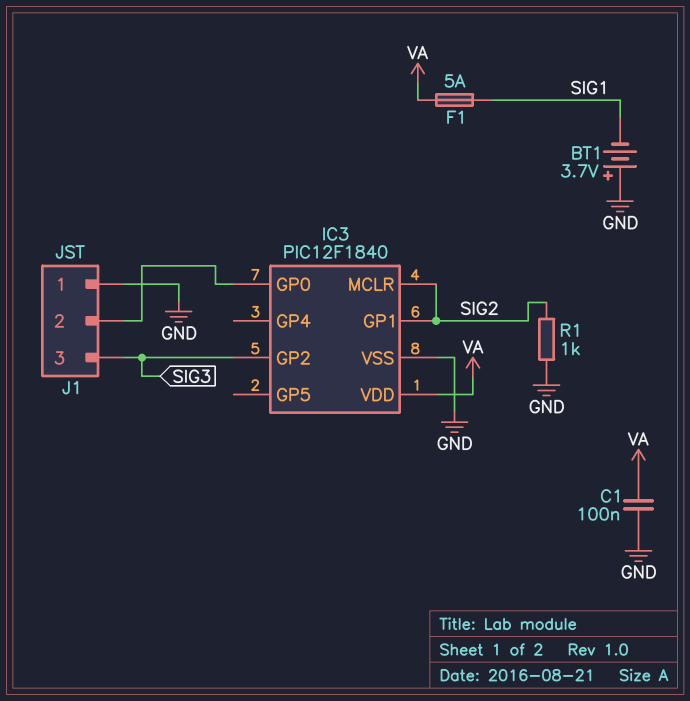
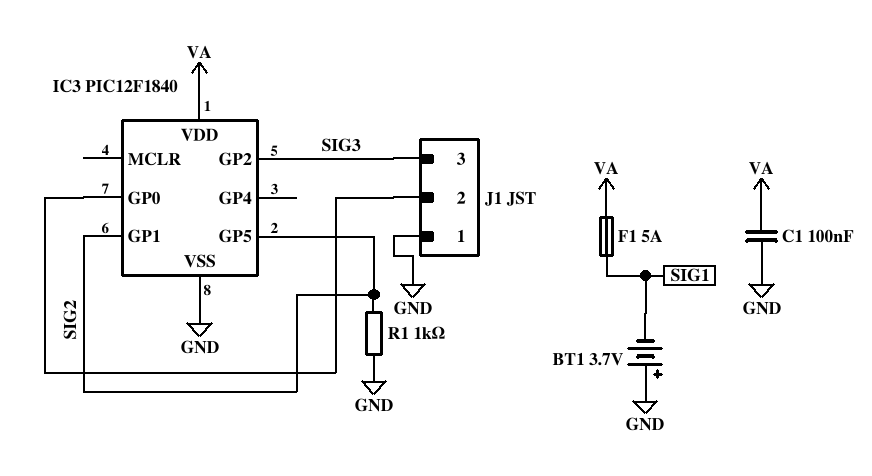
IC3 pin GP5: none -> SIG2
IC3 pin MCLR: SIG2 -> none

